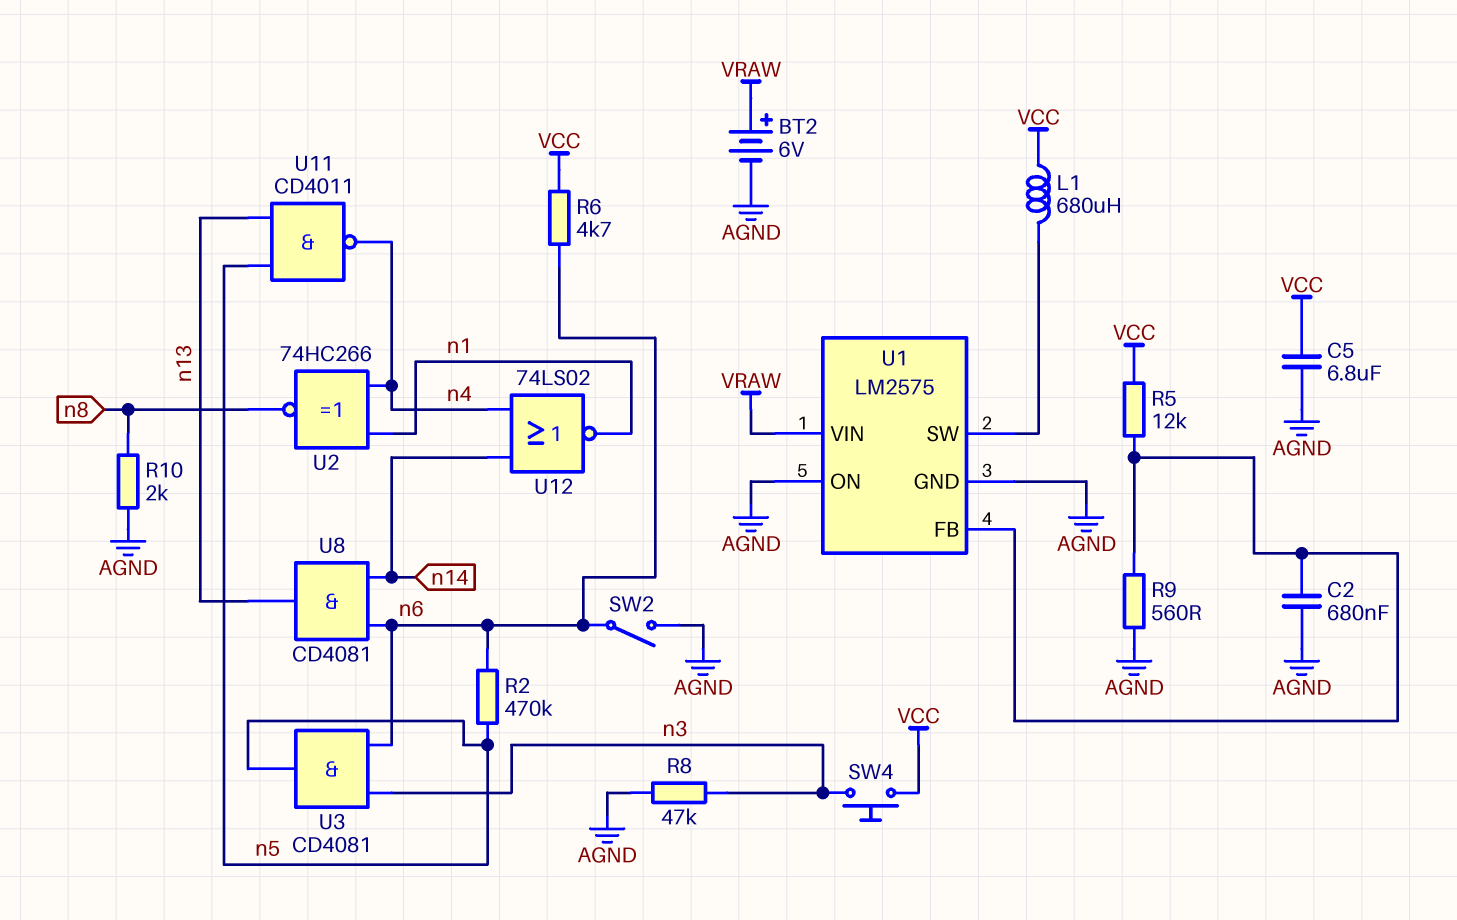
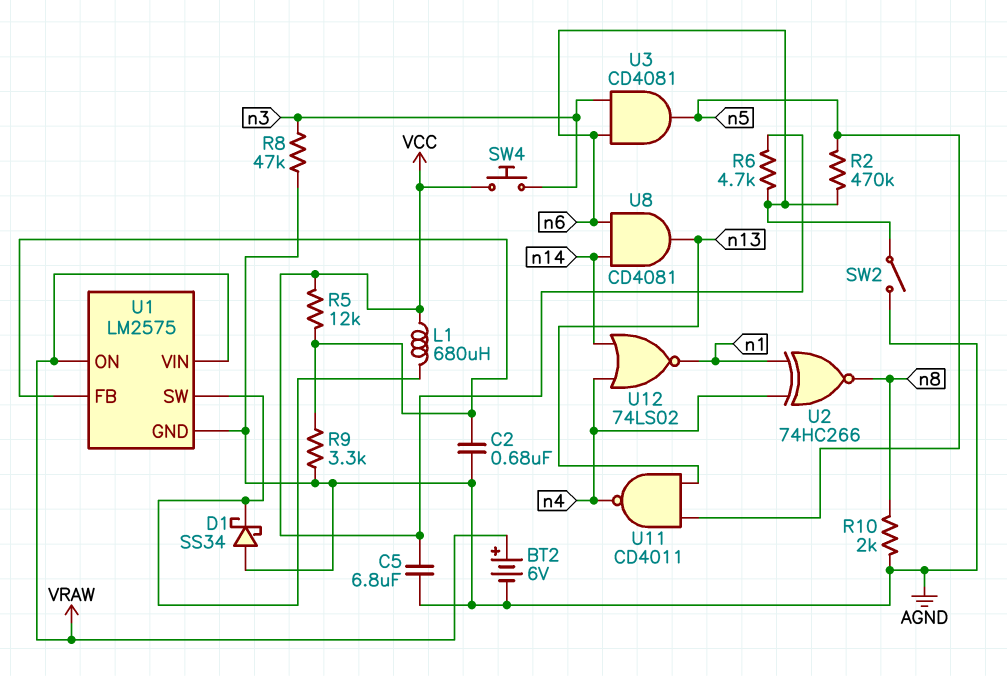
D1: none -> schottky SS34 (A AGND, K U1/SW)
R9: 560 (AGND, U1/FB) -> 3.3k (AGND, U1/FB)
U1 pin ON: AGND -> VRAW

